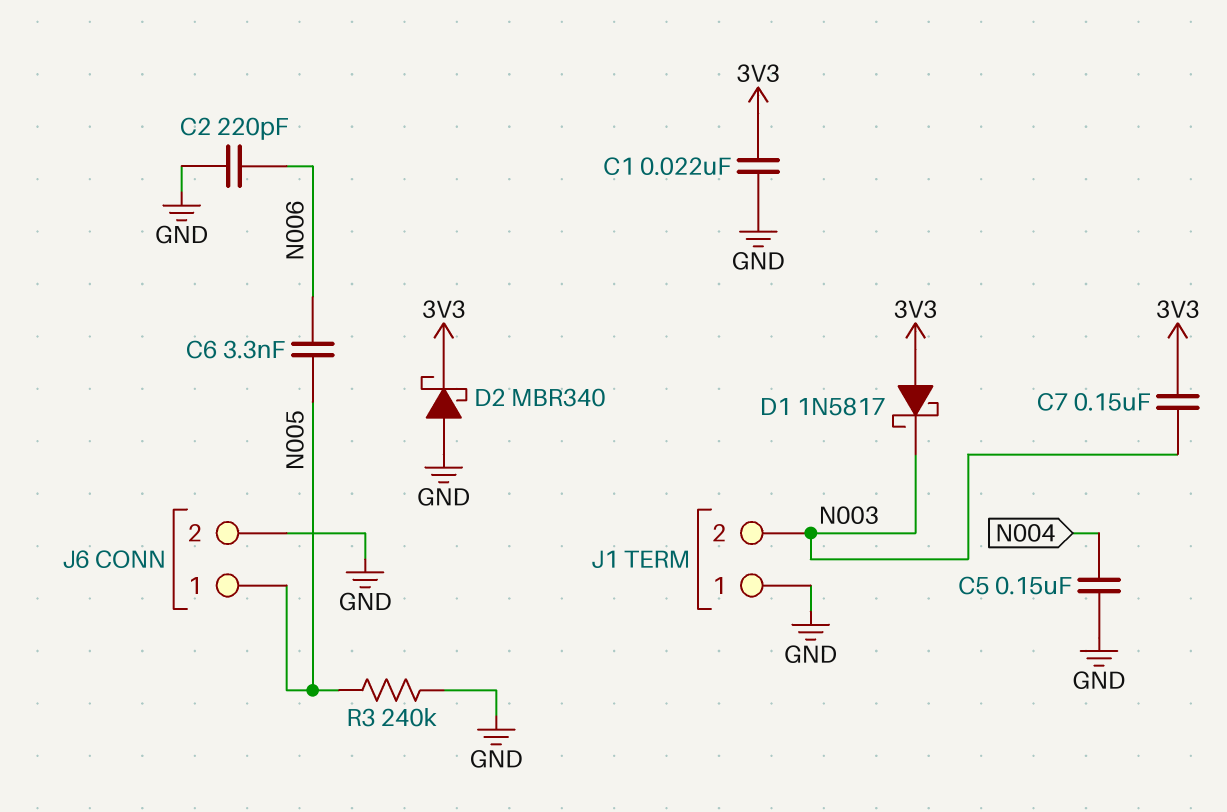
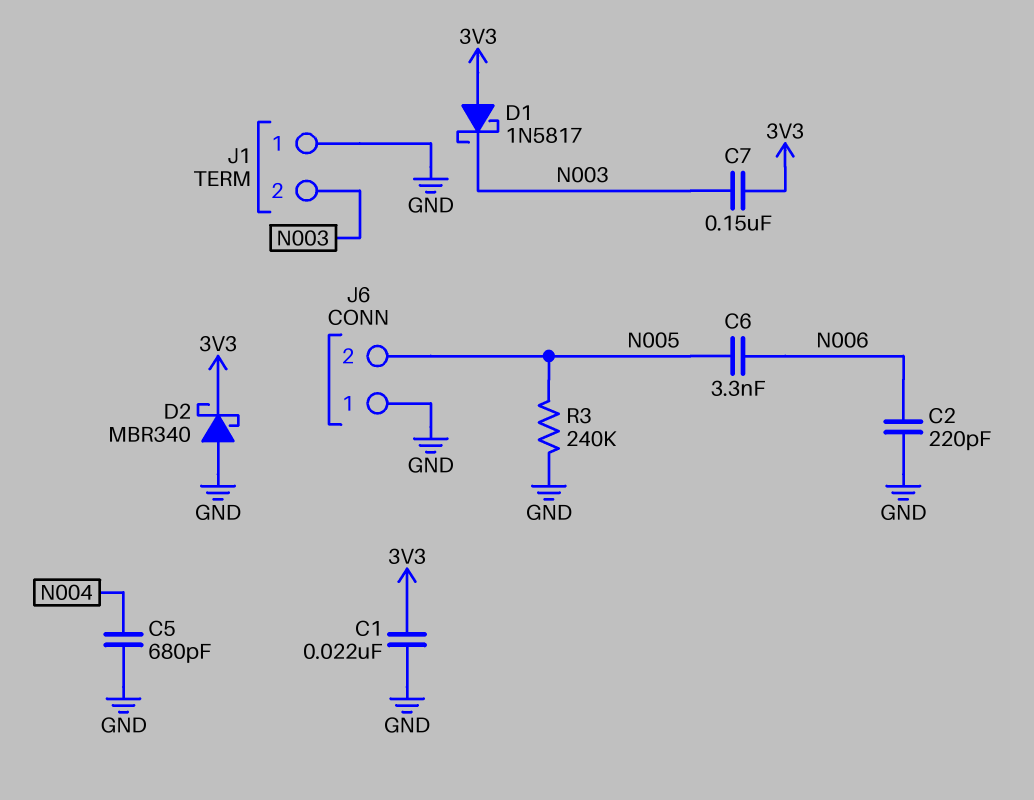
C5: 150nF (GND, N004) -> 680pF (GND, N004)
J6 pin 1: N005 -> GND
J6 pin 2: GND -> N005

